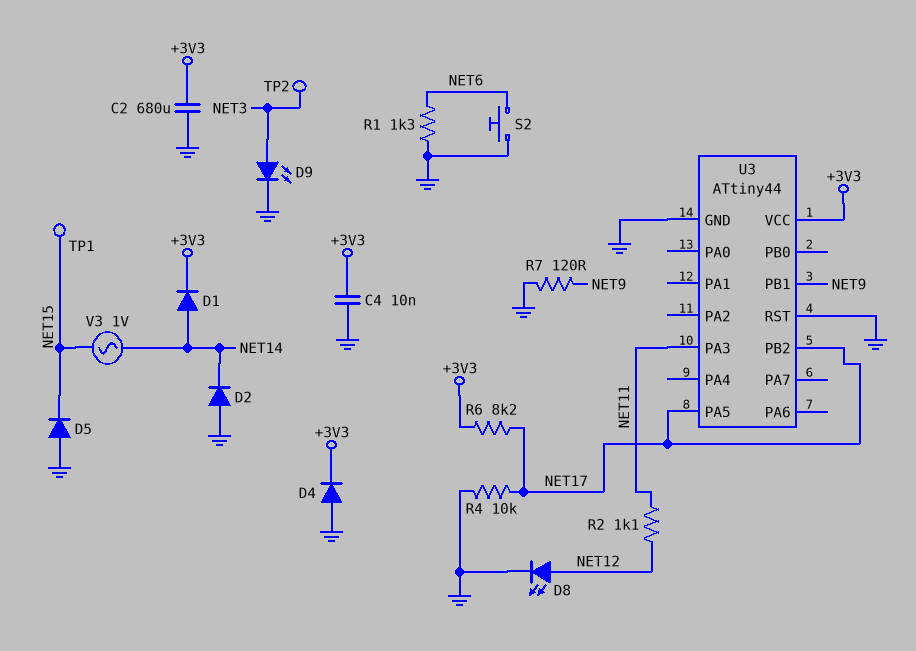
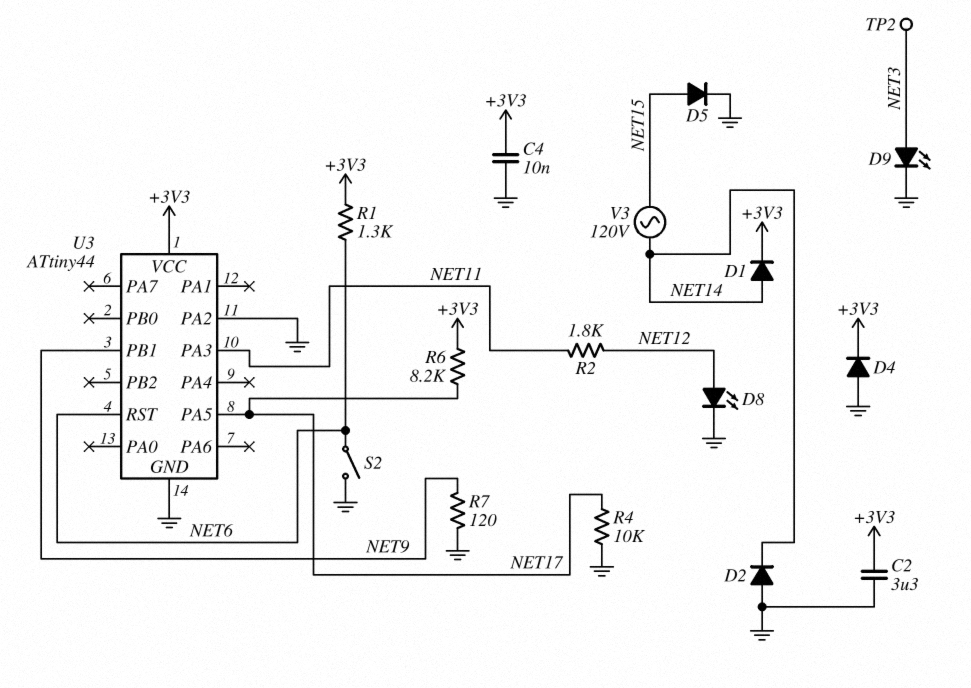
C2: 680uF (+3V3, GND) -> 3.3uF (+3V3, GND)
D5: diode (A GND, K NET15) -> diode (A NET15, K GND)
R1: 1.3k (GND, NET6) -> 1.3k (+3V3, NET6)
R2: 1.1k (NET11, NET12) -> 1.8k (NET11, NET12)
S2: button (GND, NET6) -> switch (GND, NET6)
TP1: test point (NET15) -> none
U3 pin PA2: none -> GND
U3 pin PB2: NET17 -> none
U3 pin RST: GND -> NET6
V3: AC 1V (NET14, NET15) -> AC 120V (NET14, NET15)

